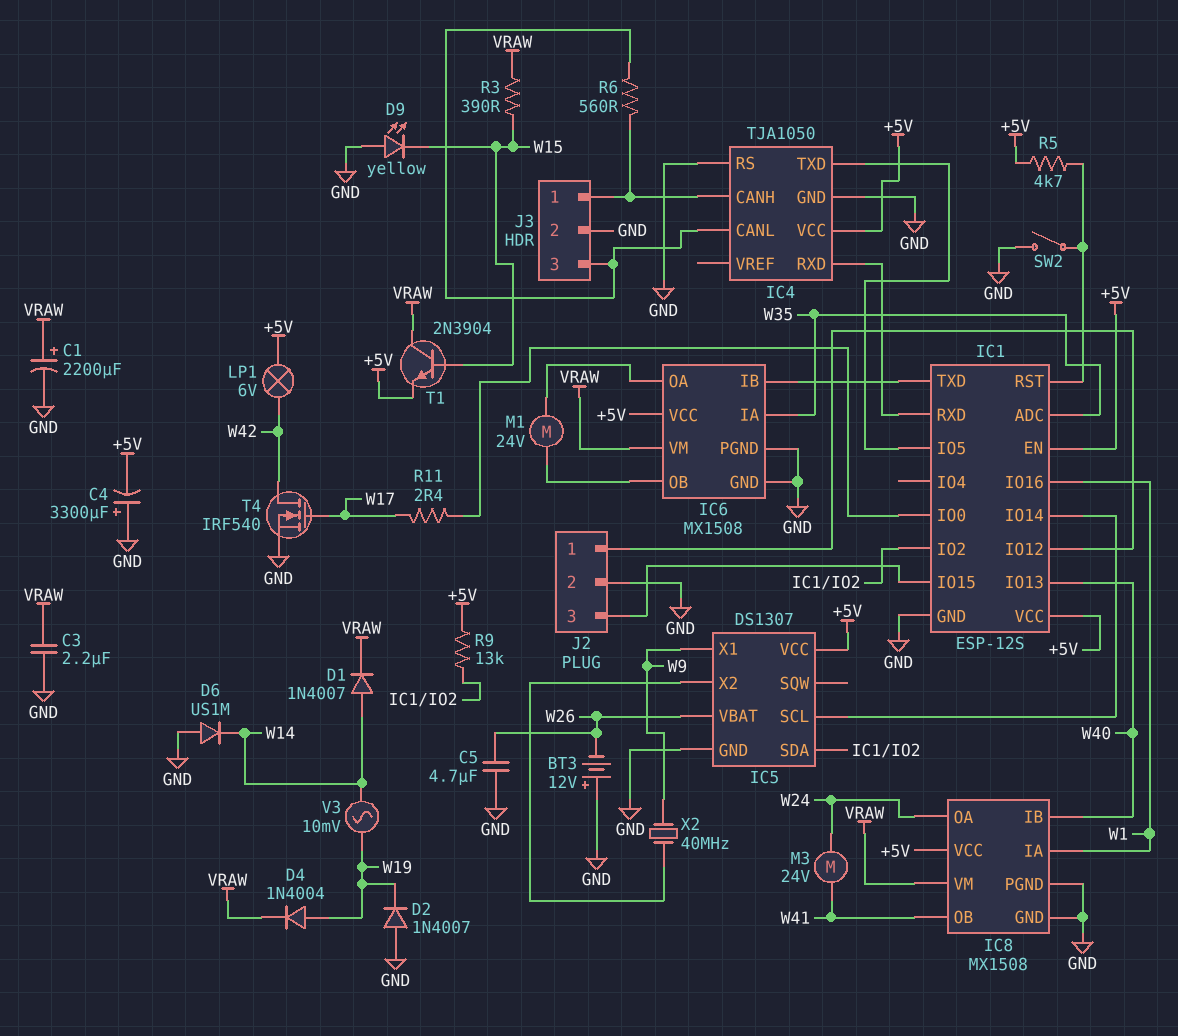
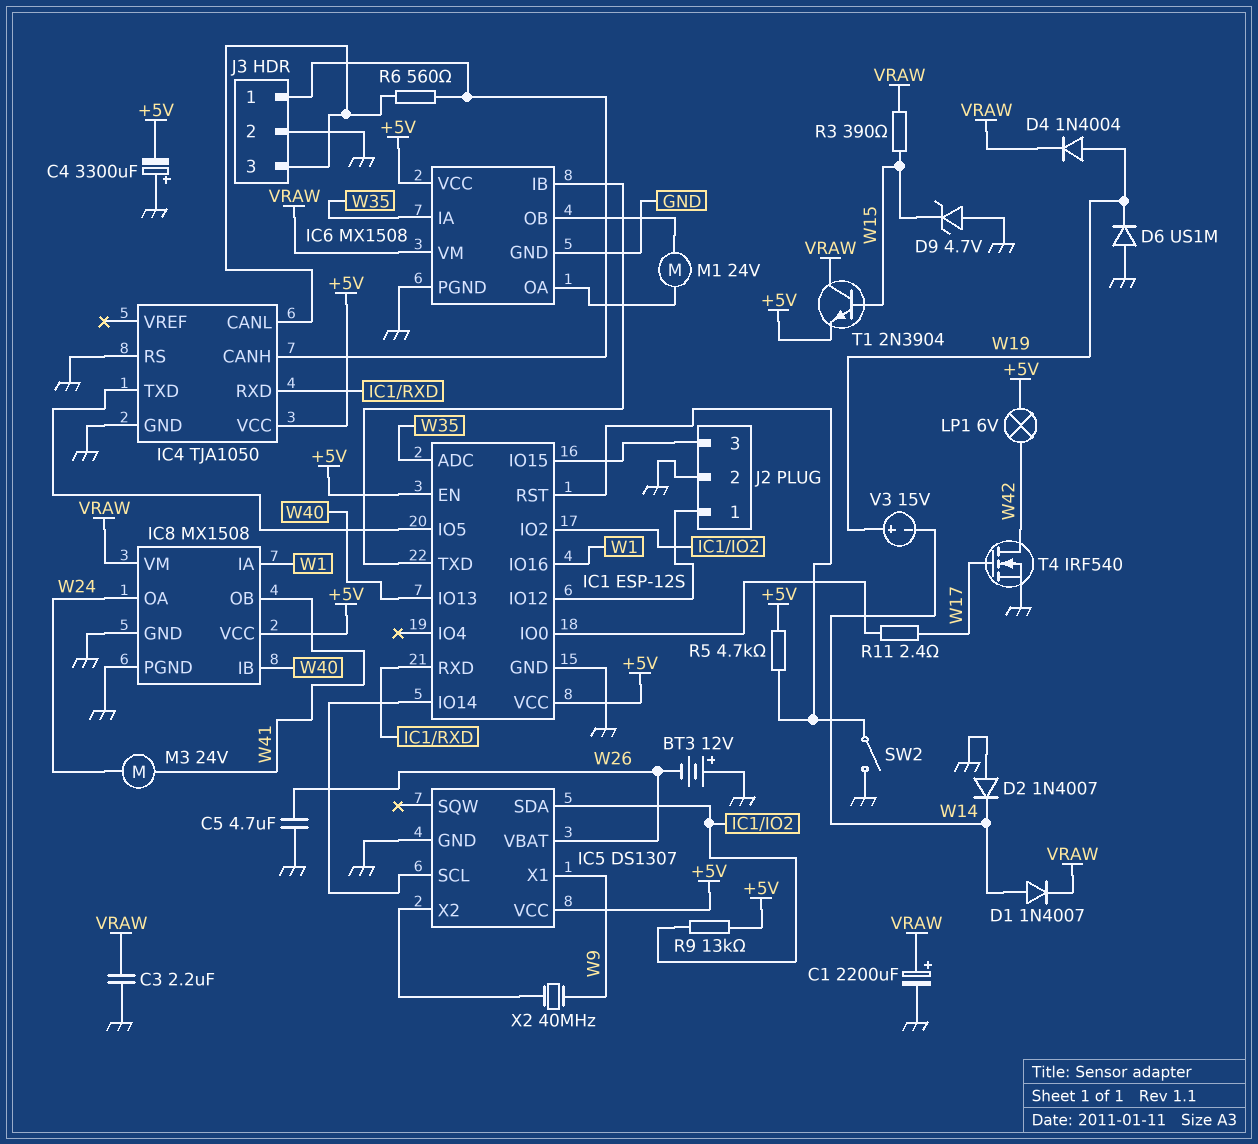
D2: diode 1N4007 (A GND, K W19) -> diode 1N4007 (A GND, K W14)
D6: diode US1M (A GND, K W14) -> diode US1M (A GND, K W19)
D9: LED yellow (A GND, K W15) -> zener 4.7V (A GND, K W15)
V3: AC 10mV (W14, W19) -> 15V (plus W19, minus W14)

